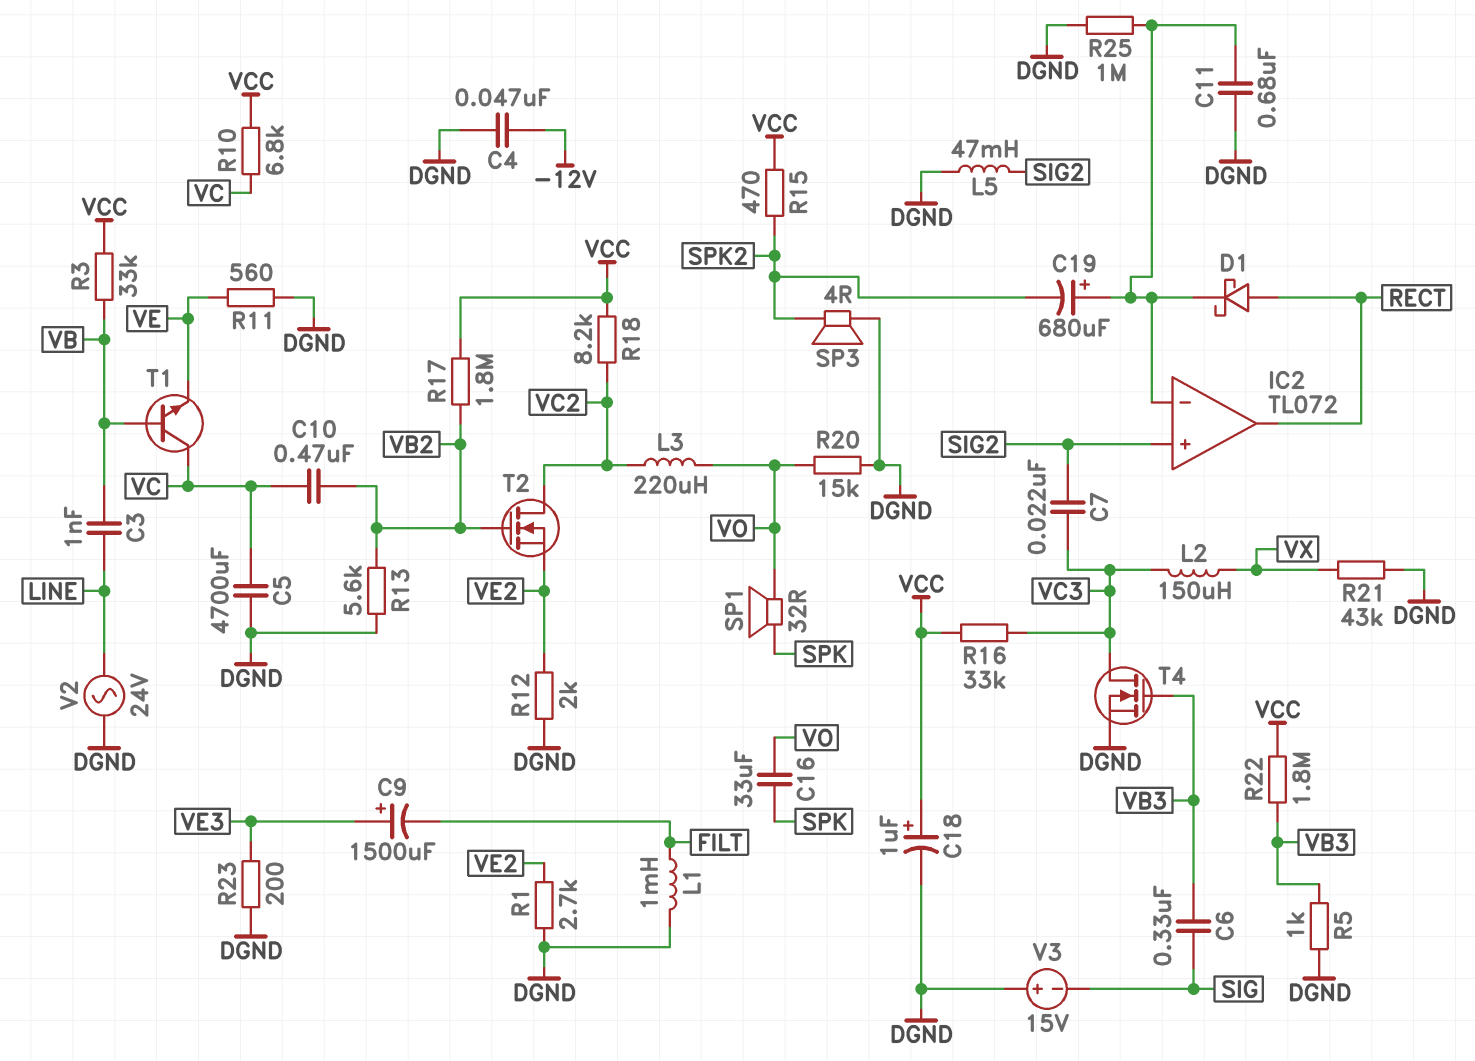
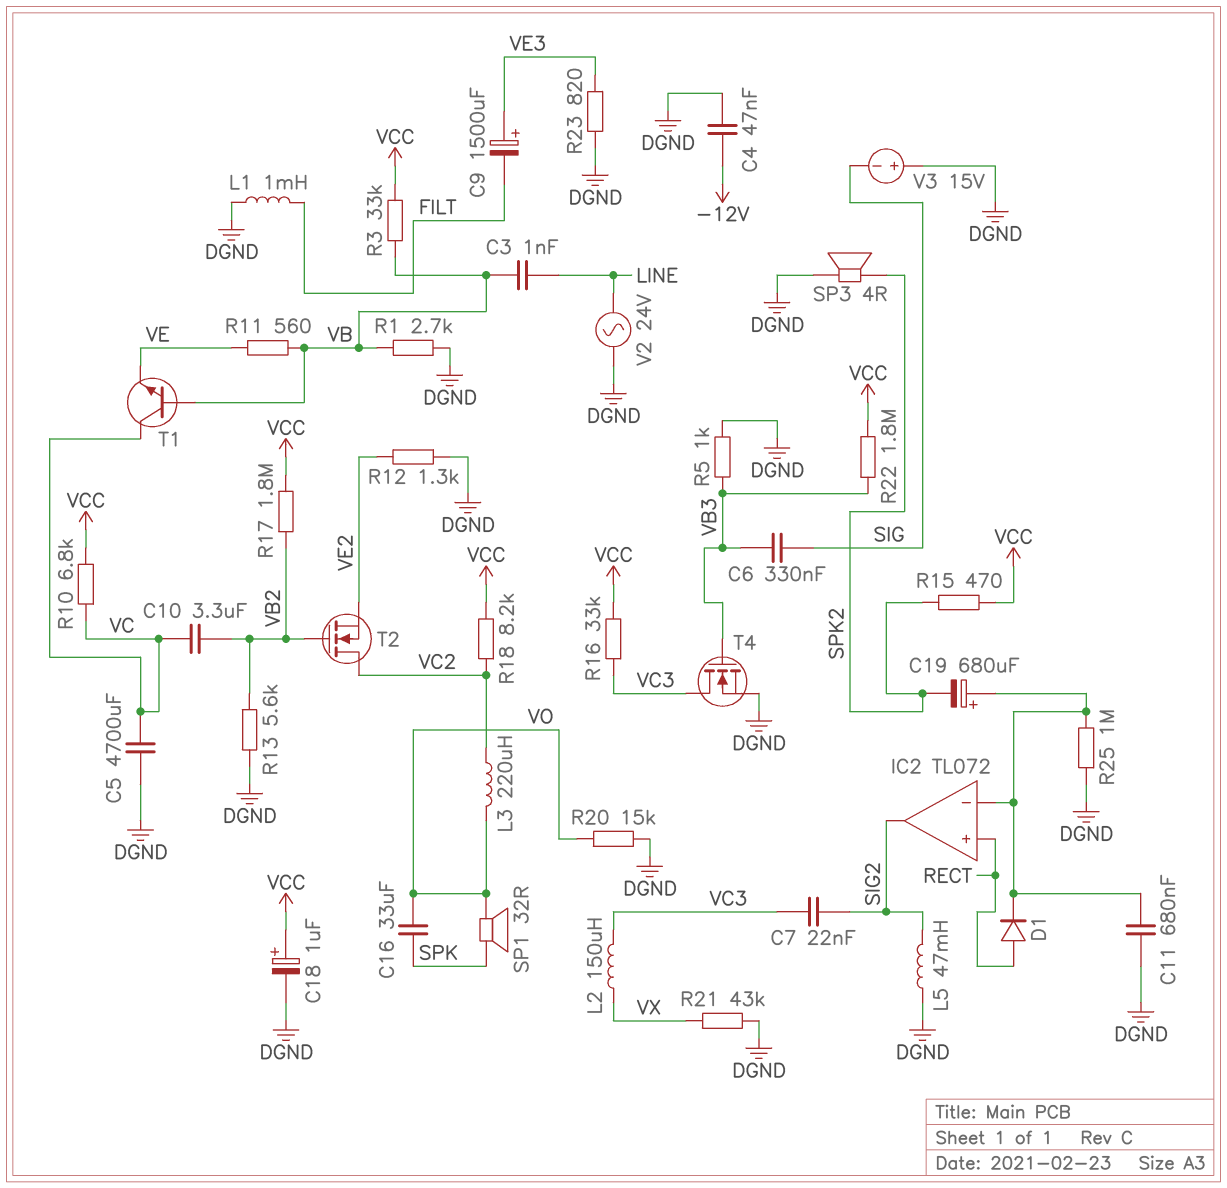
C10: 470nF (VB2, VC) -> 3.3uF (VB2, VC)
D1: schottky (A RECT, K IC2/in-) -> diode (A RECT, K IC2/in-)
IC2 pin in+: SIG2 -> RECT
IC2 pin out: RECT -> SIG2
R1: 2.7k (DGND, VE2) -> 2.7k (DGND, VB)
R11: 560 (DGND, VE) -> 560 (VB, VE)
R12: 2k (DGND, VE2) -> 1.3k (DGND, VE2)
R23: 200 (DGND, VE3) -> 820 (DGND, VE3)

